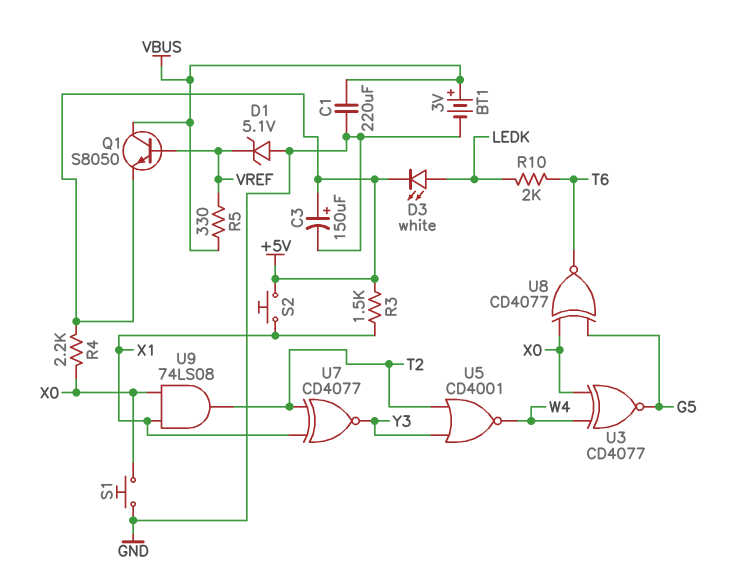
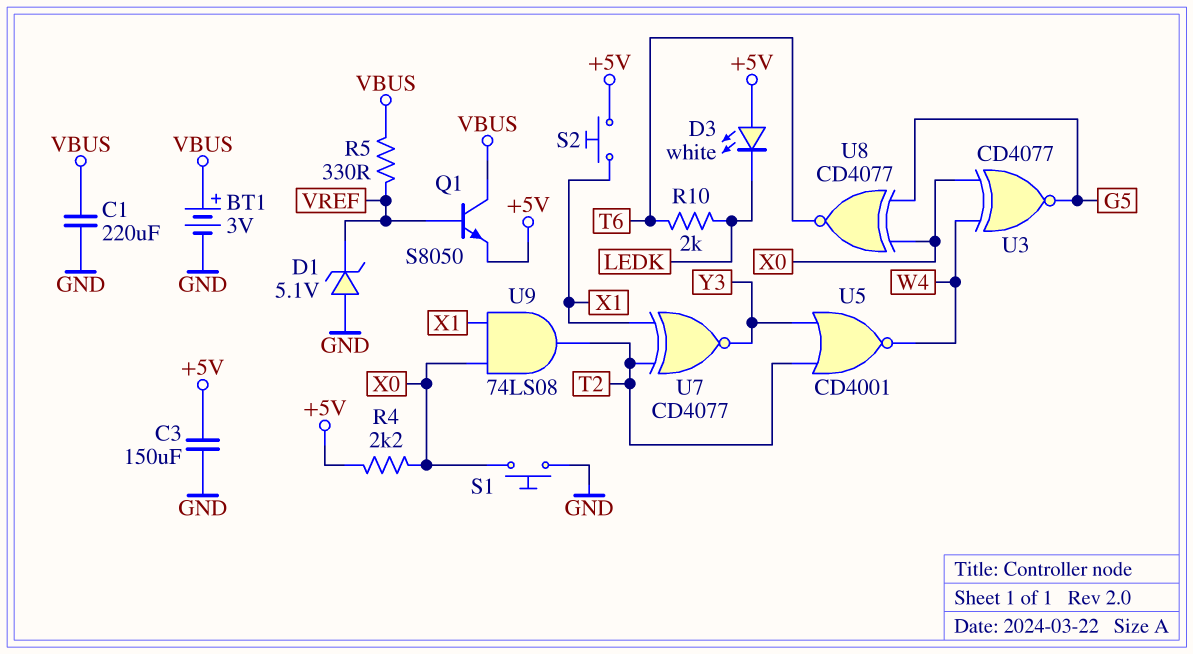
C3: 150uF (plus +5V, minus GND) -> 150uF (+5V, GND)
D3: LED white (A LEDK, K +5V) -> LED white (A +5V, K LEDK)
R3: 1.5k (+5V, X1) -> none

